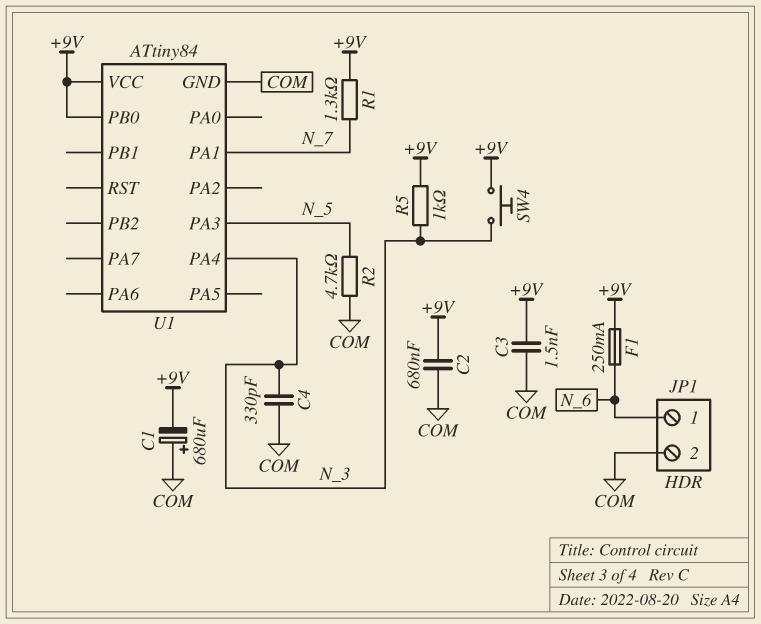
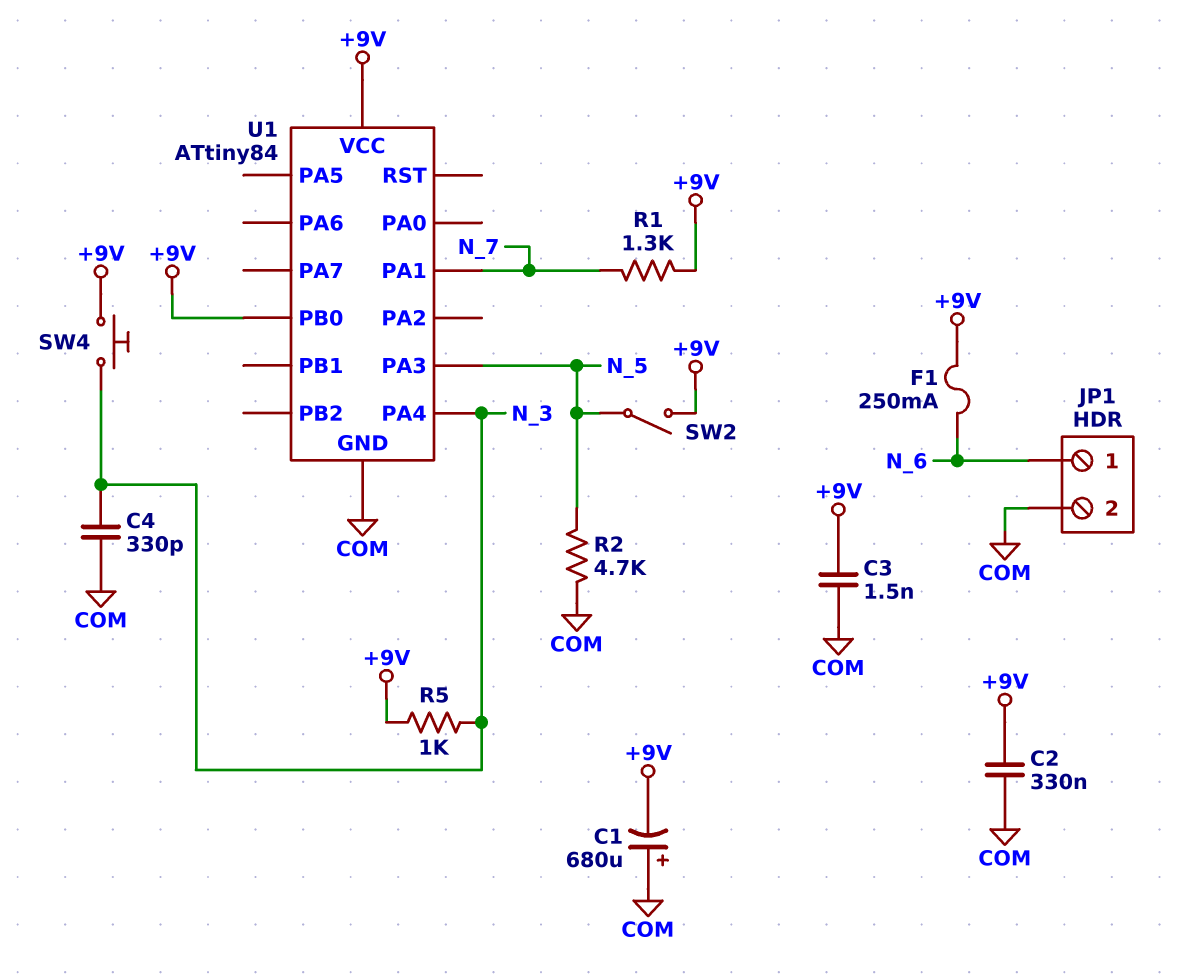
C2: 680nF (+9V, COM) -> 330nF (+9V, COM)
SW2: none -> switch (+9V, N_5)

